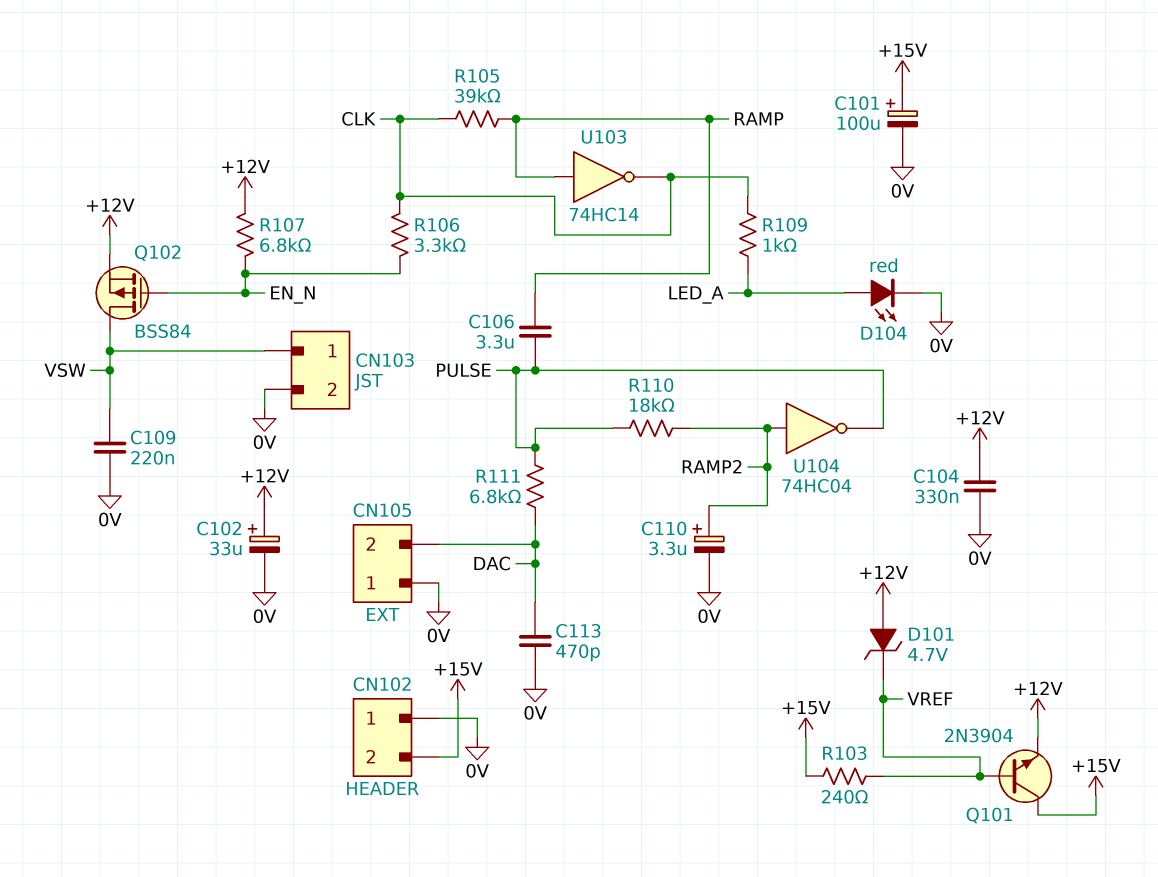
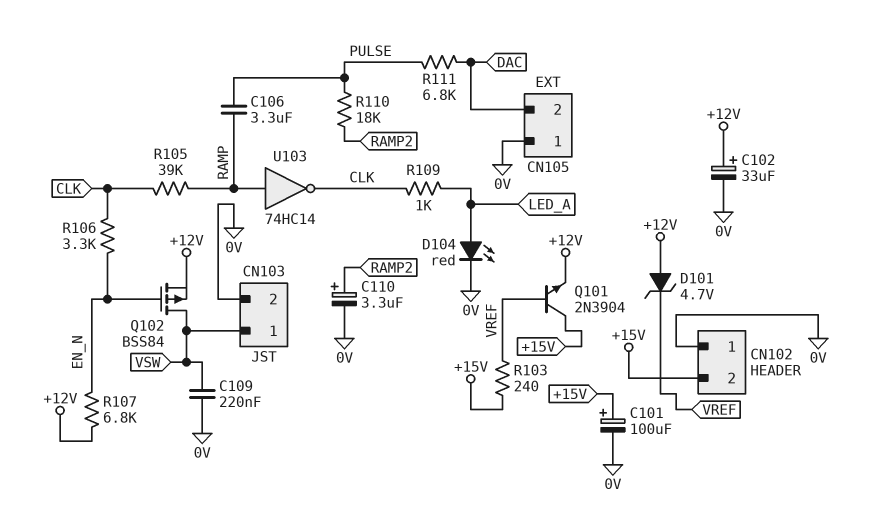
C104: 330nF (+12V, 0V) -> none
C113: 470pF (0V, DAC) -> none
U104: NOT 74HC04 (in RAMP2, out PULSE) -> none

